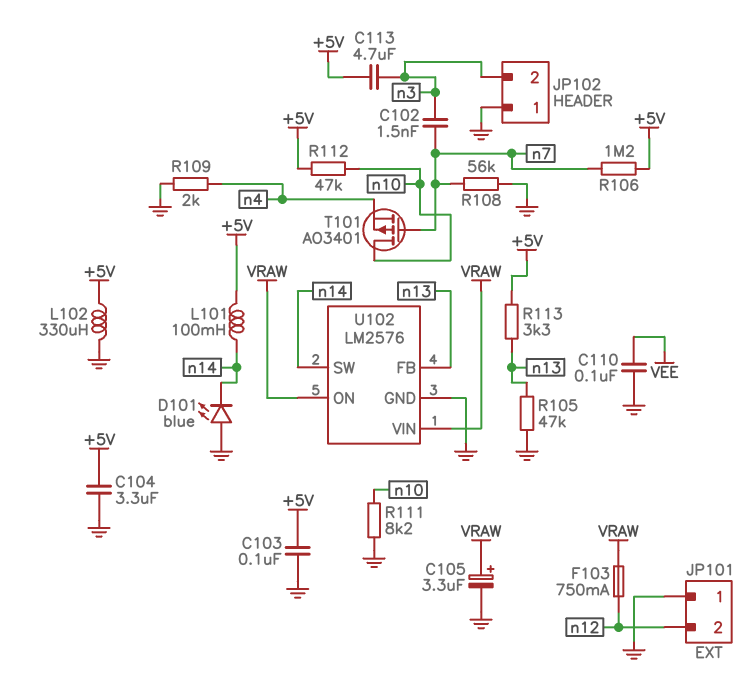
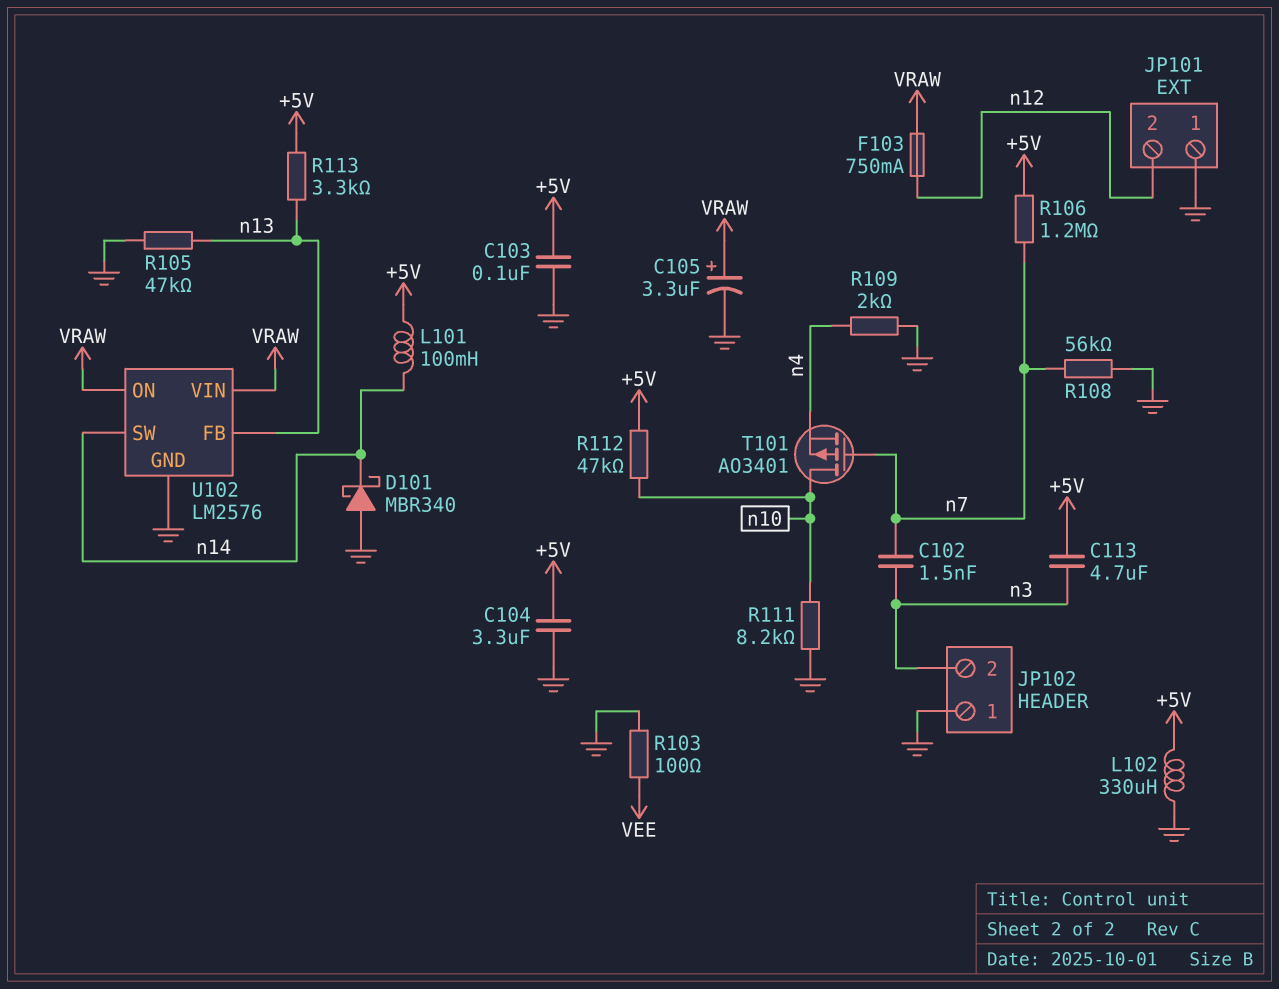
C110: 100nF (GND, VEE) -> none
D101: LED blue (A GND, K n14) -> schottky MBR340 (A GND, K n14)
R103: none -> 100 (GND, VEE)

